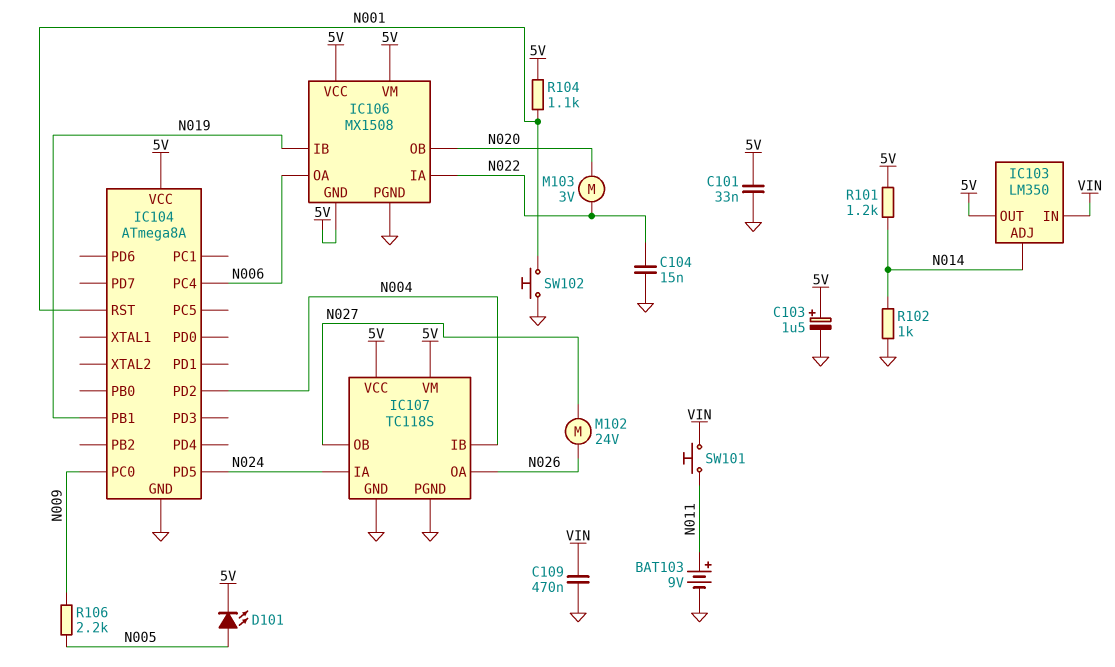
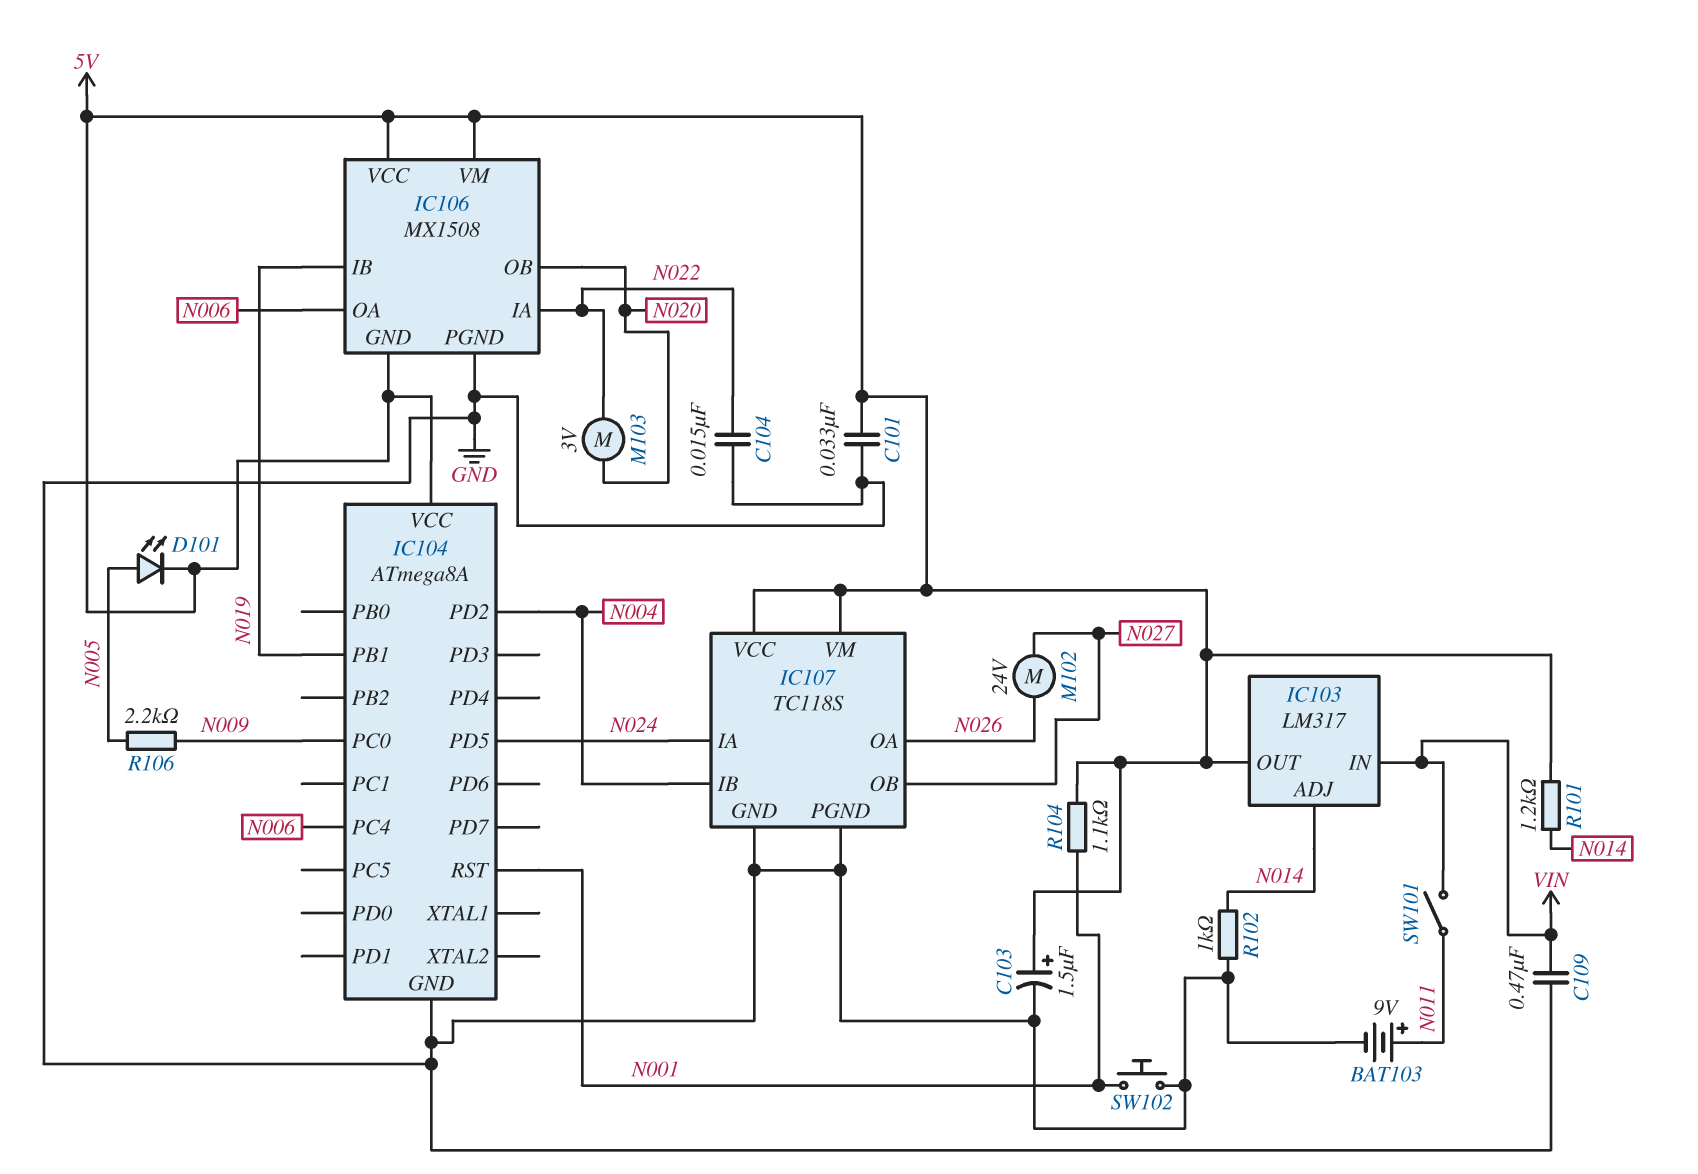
IC103: LM350 -> LM317
SW101: button (N011, VIN) -> switch (N011, VIN)

